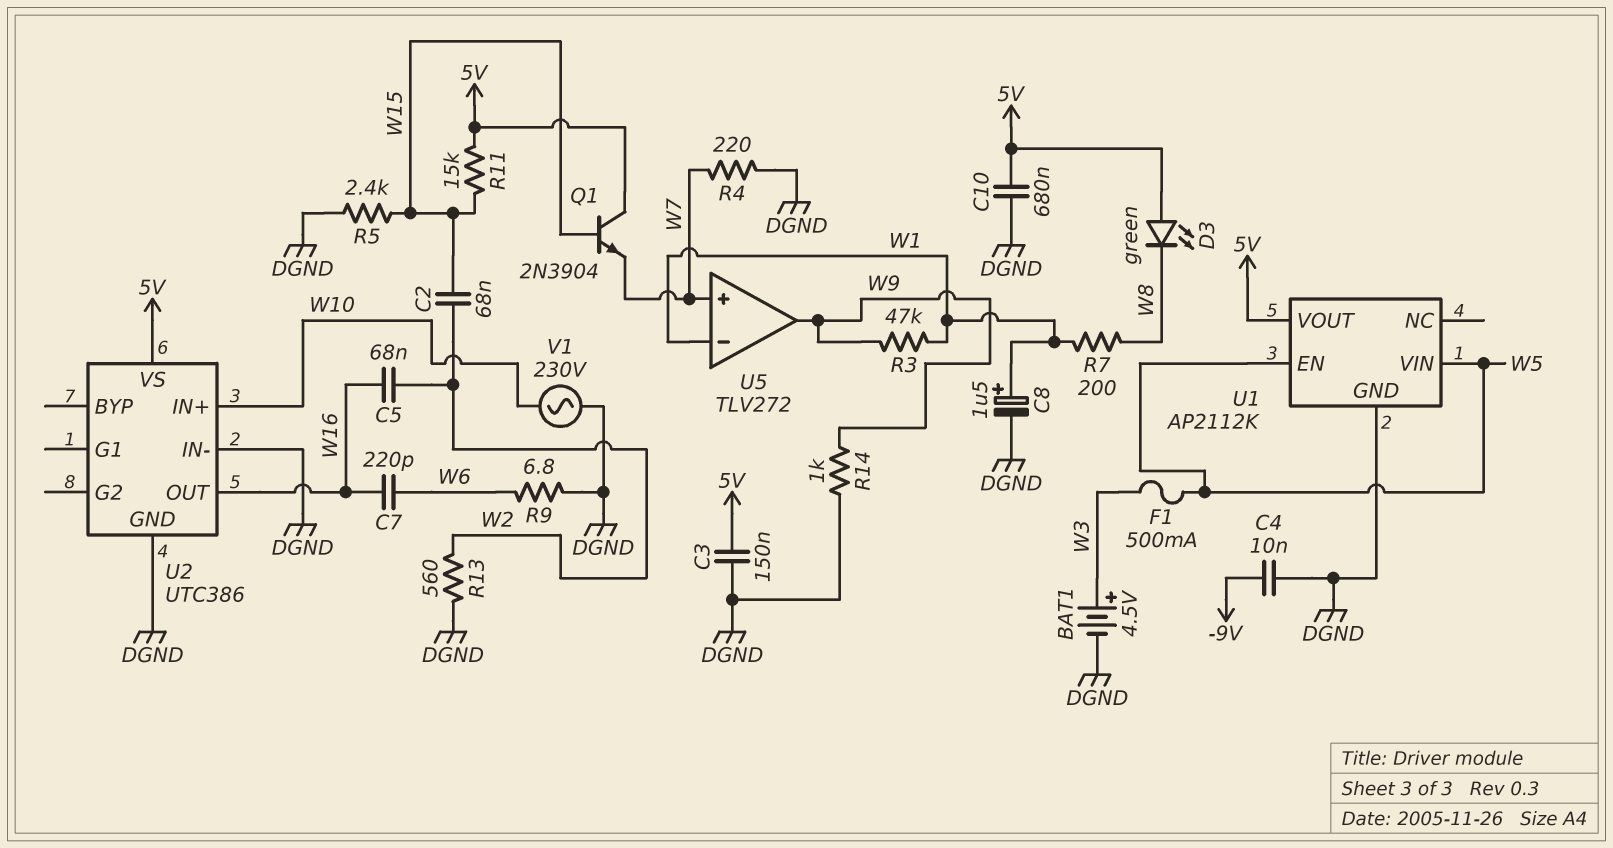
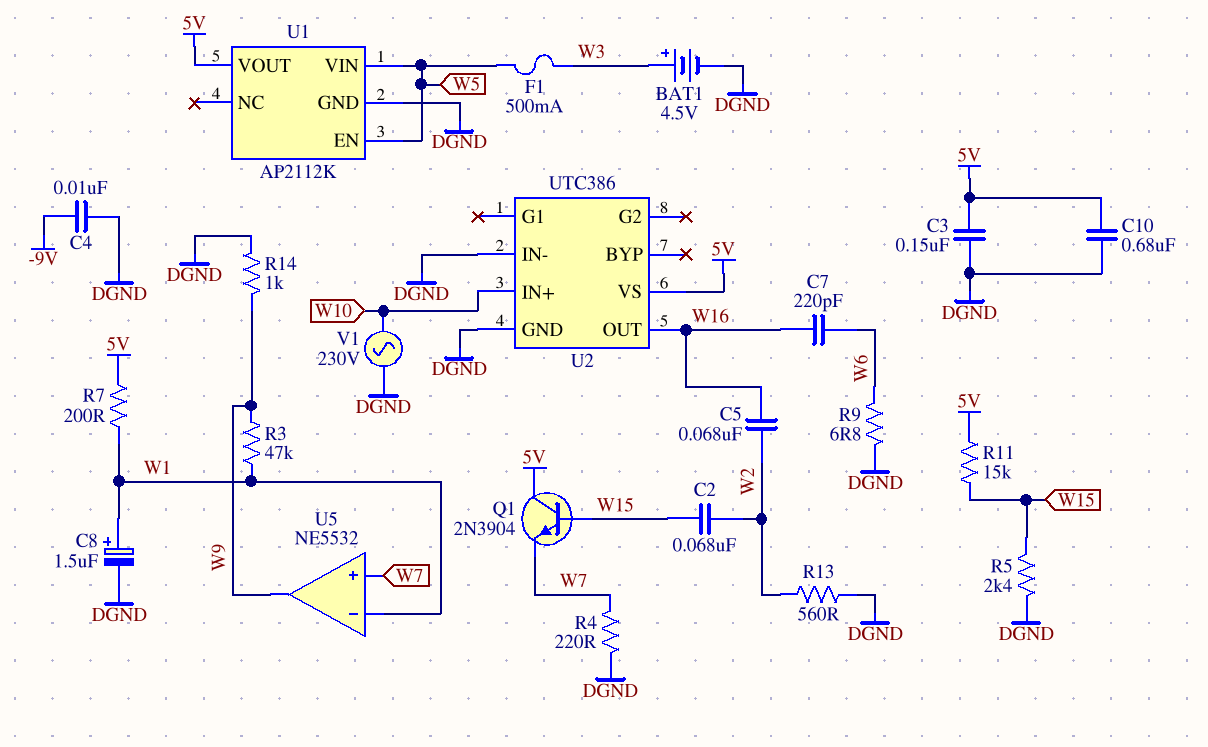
D3: LED green (A 5V, K W8) -> none
R7: 200 (W1, W8) -> 200 (5V, W1)
U5: TLV272 -> NE5532

